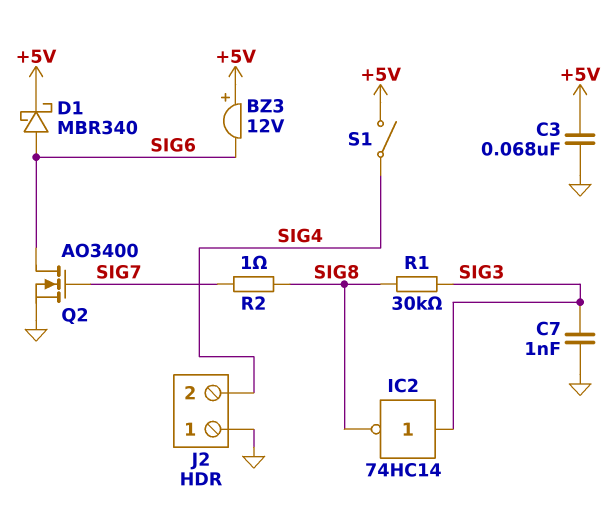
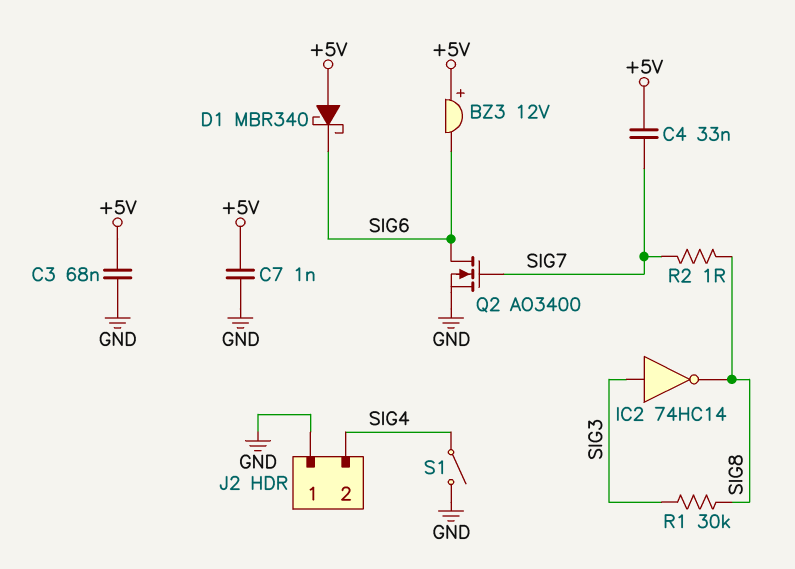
C4: none -> 33nF (+5V, SIG7)
C7: 1nF (GND, SIG3) -> 1nF (+5V, GND)
D1: schottky MBR340 (A SIG6, K +5V) -> schottky MBR340 (A +5V, K SIG6)
S1: switch (+5V, SIG4) -> switch (GND, SIG4)

